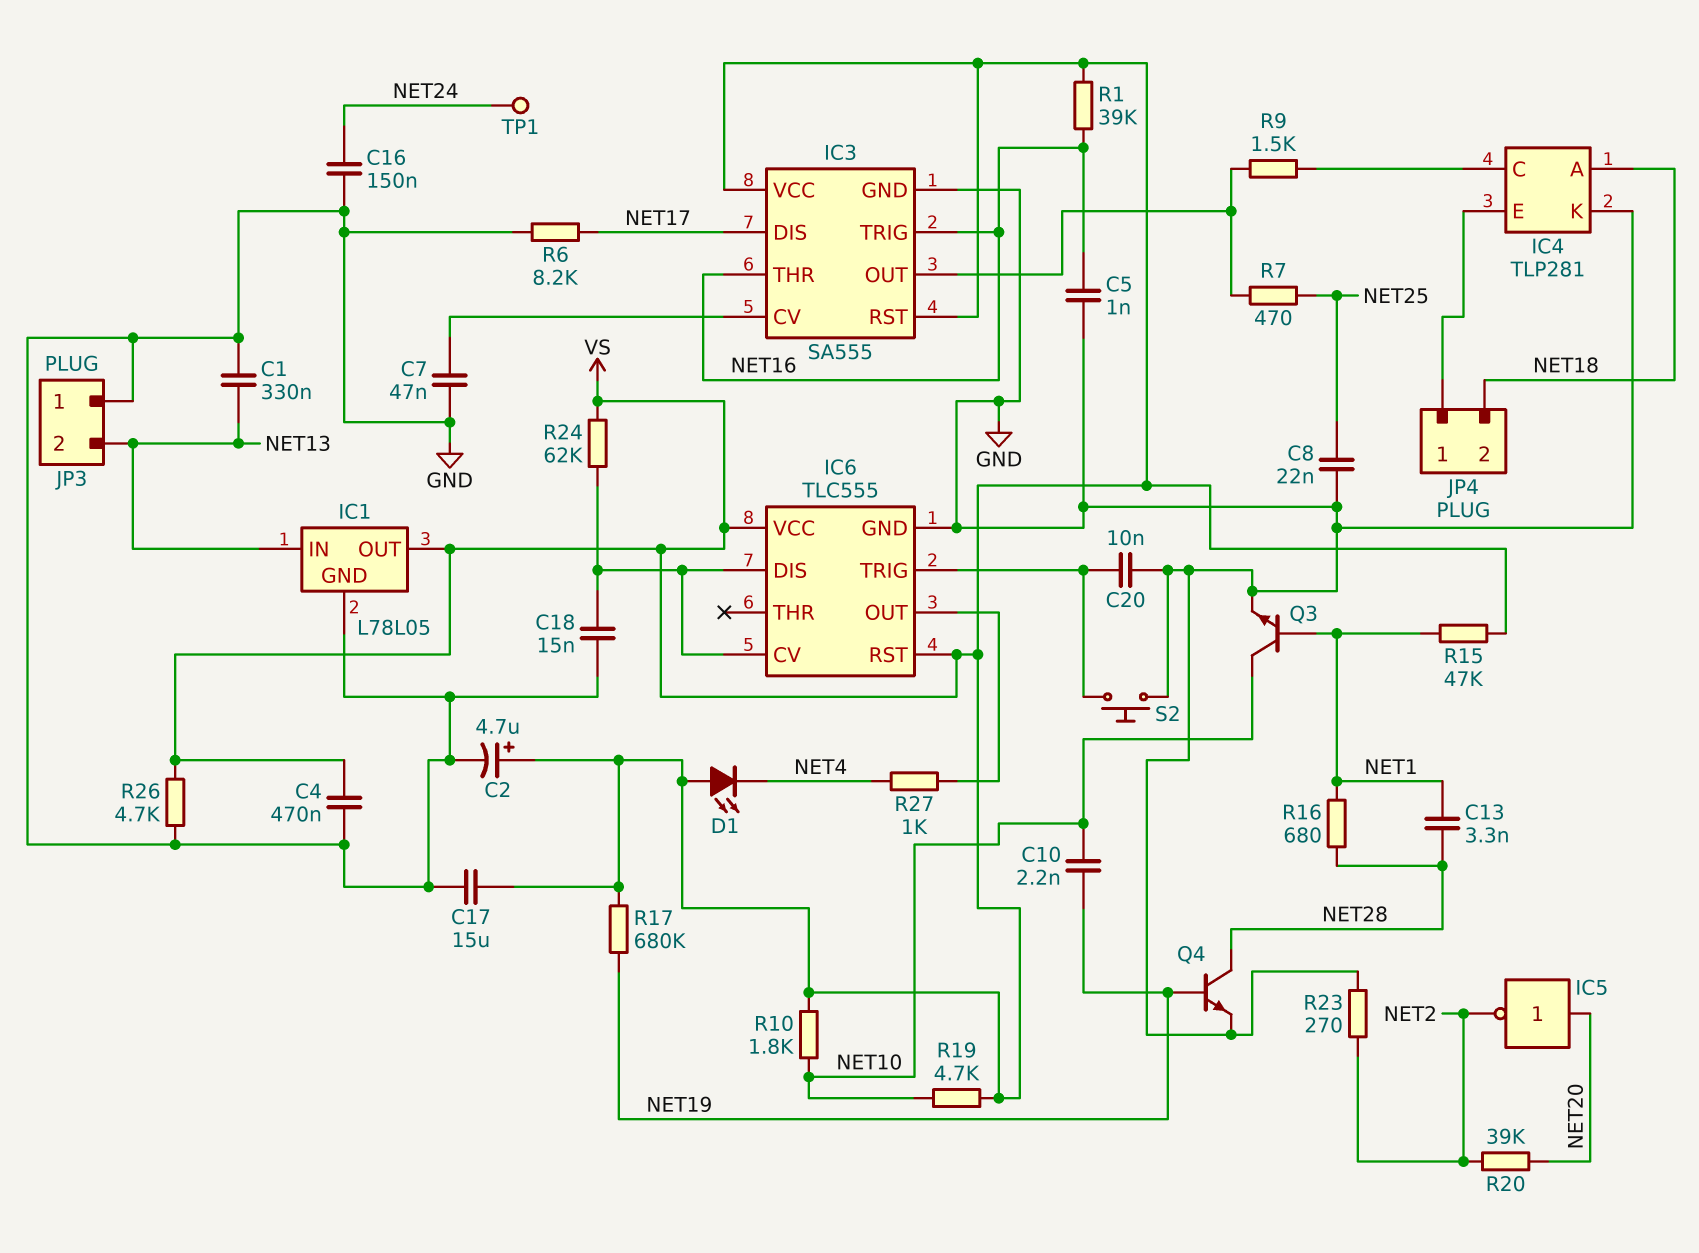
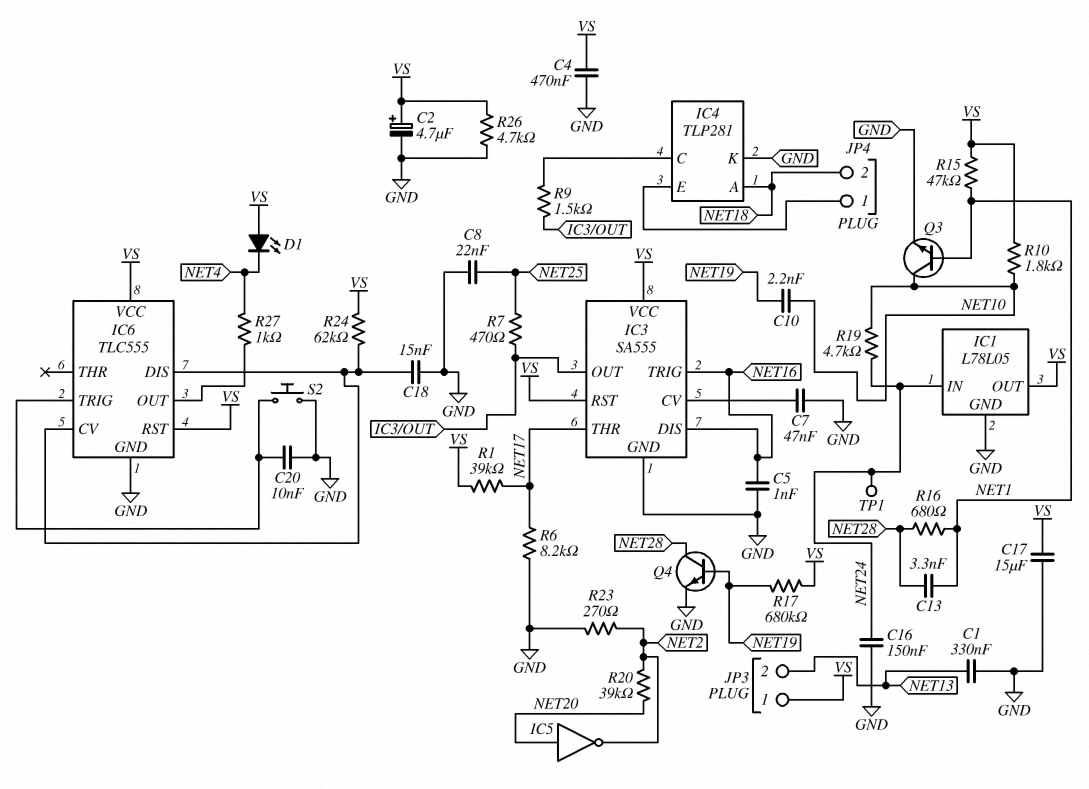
IC1 pin IN: NET13 -> NET24
IC3 pin DIS: NET17 -> NET16
IC3 pin THR: NET16 -> NET17
JP3 pin 1: GND -> VS
R1: 39k (NET16, VS) -> 39k (NET17, VS)
R19: 4.7k (NET10, VS) -> 4.7k (NET10, NET24)

